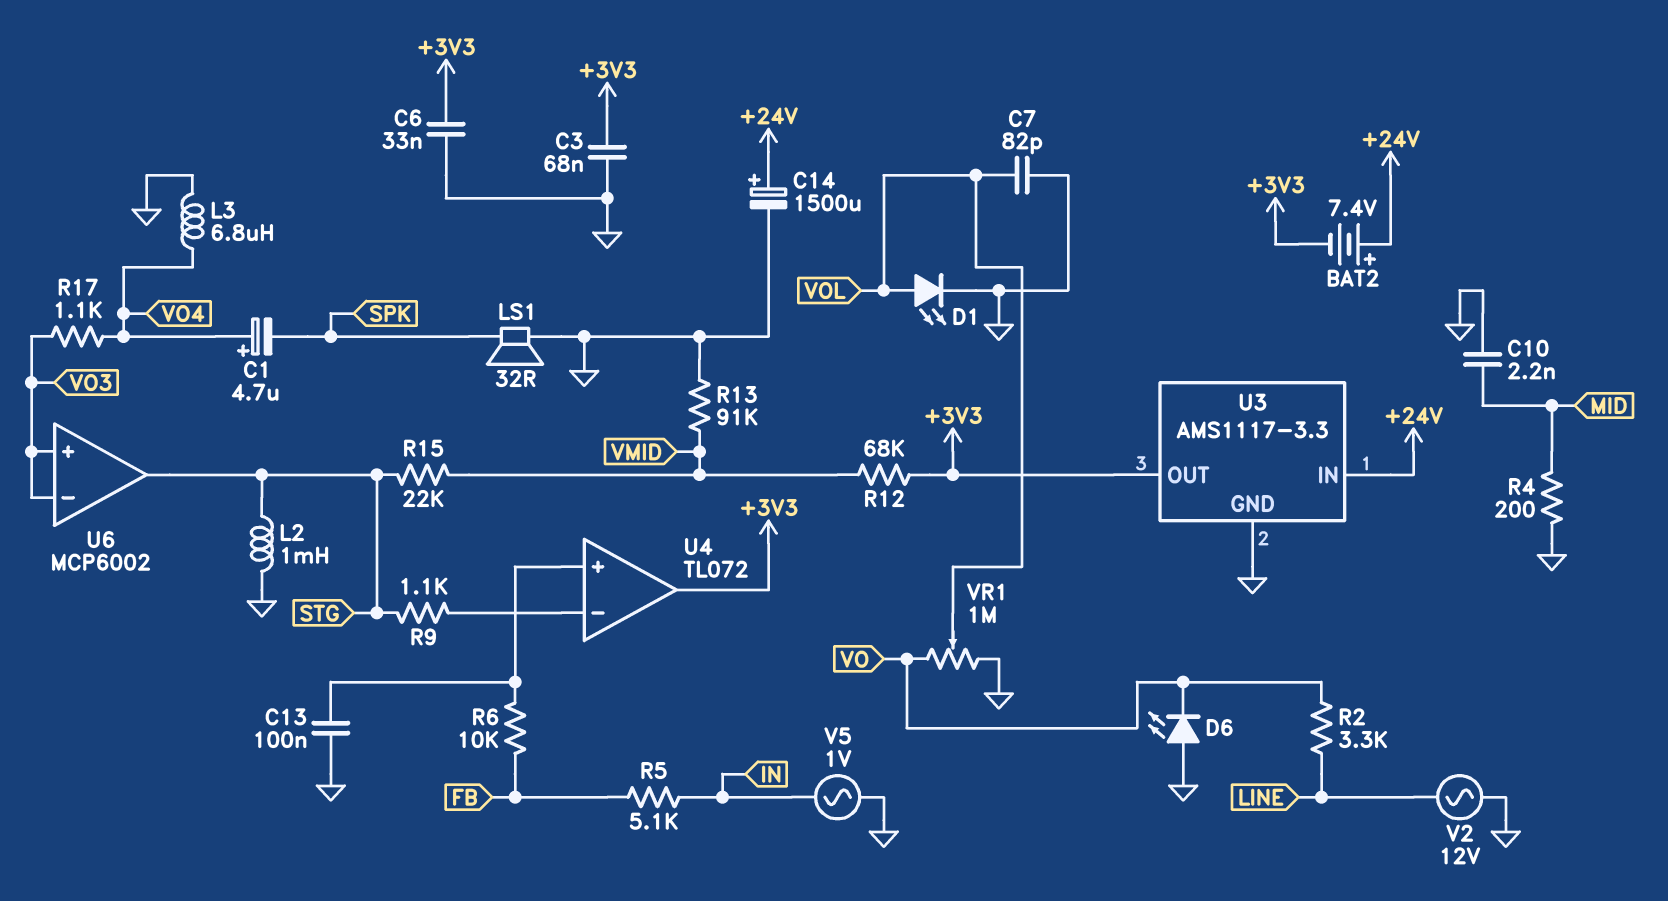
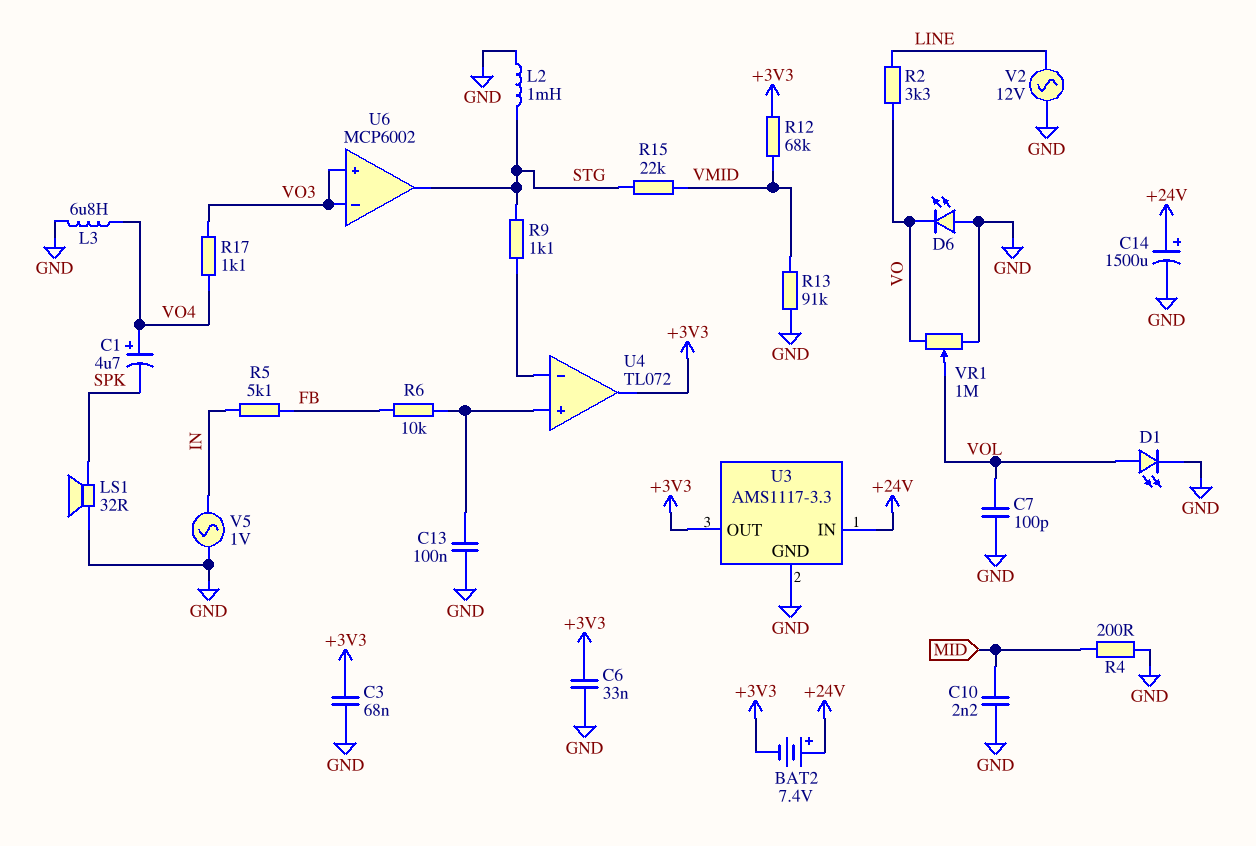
C7: 82pF (GND, VOL) -> 100pF (GND, VOL)

